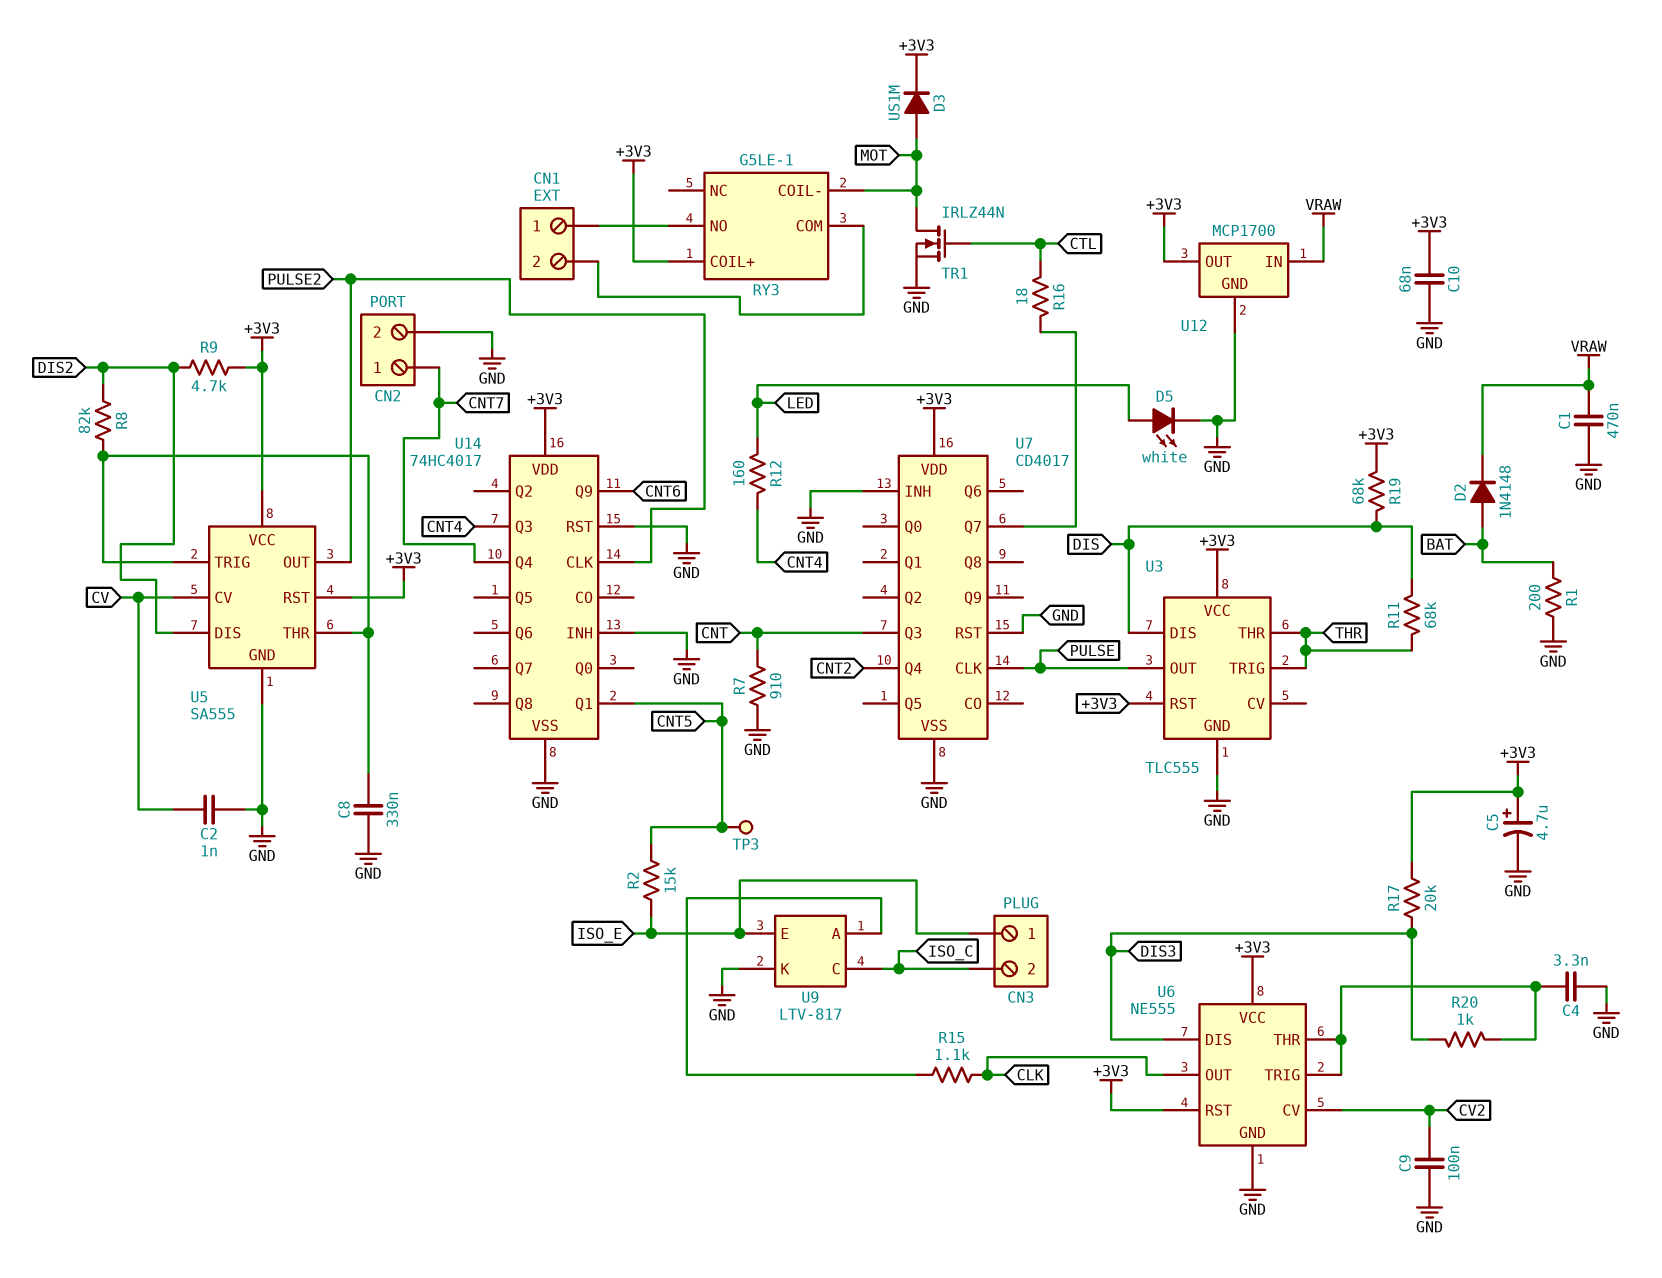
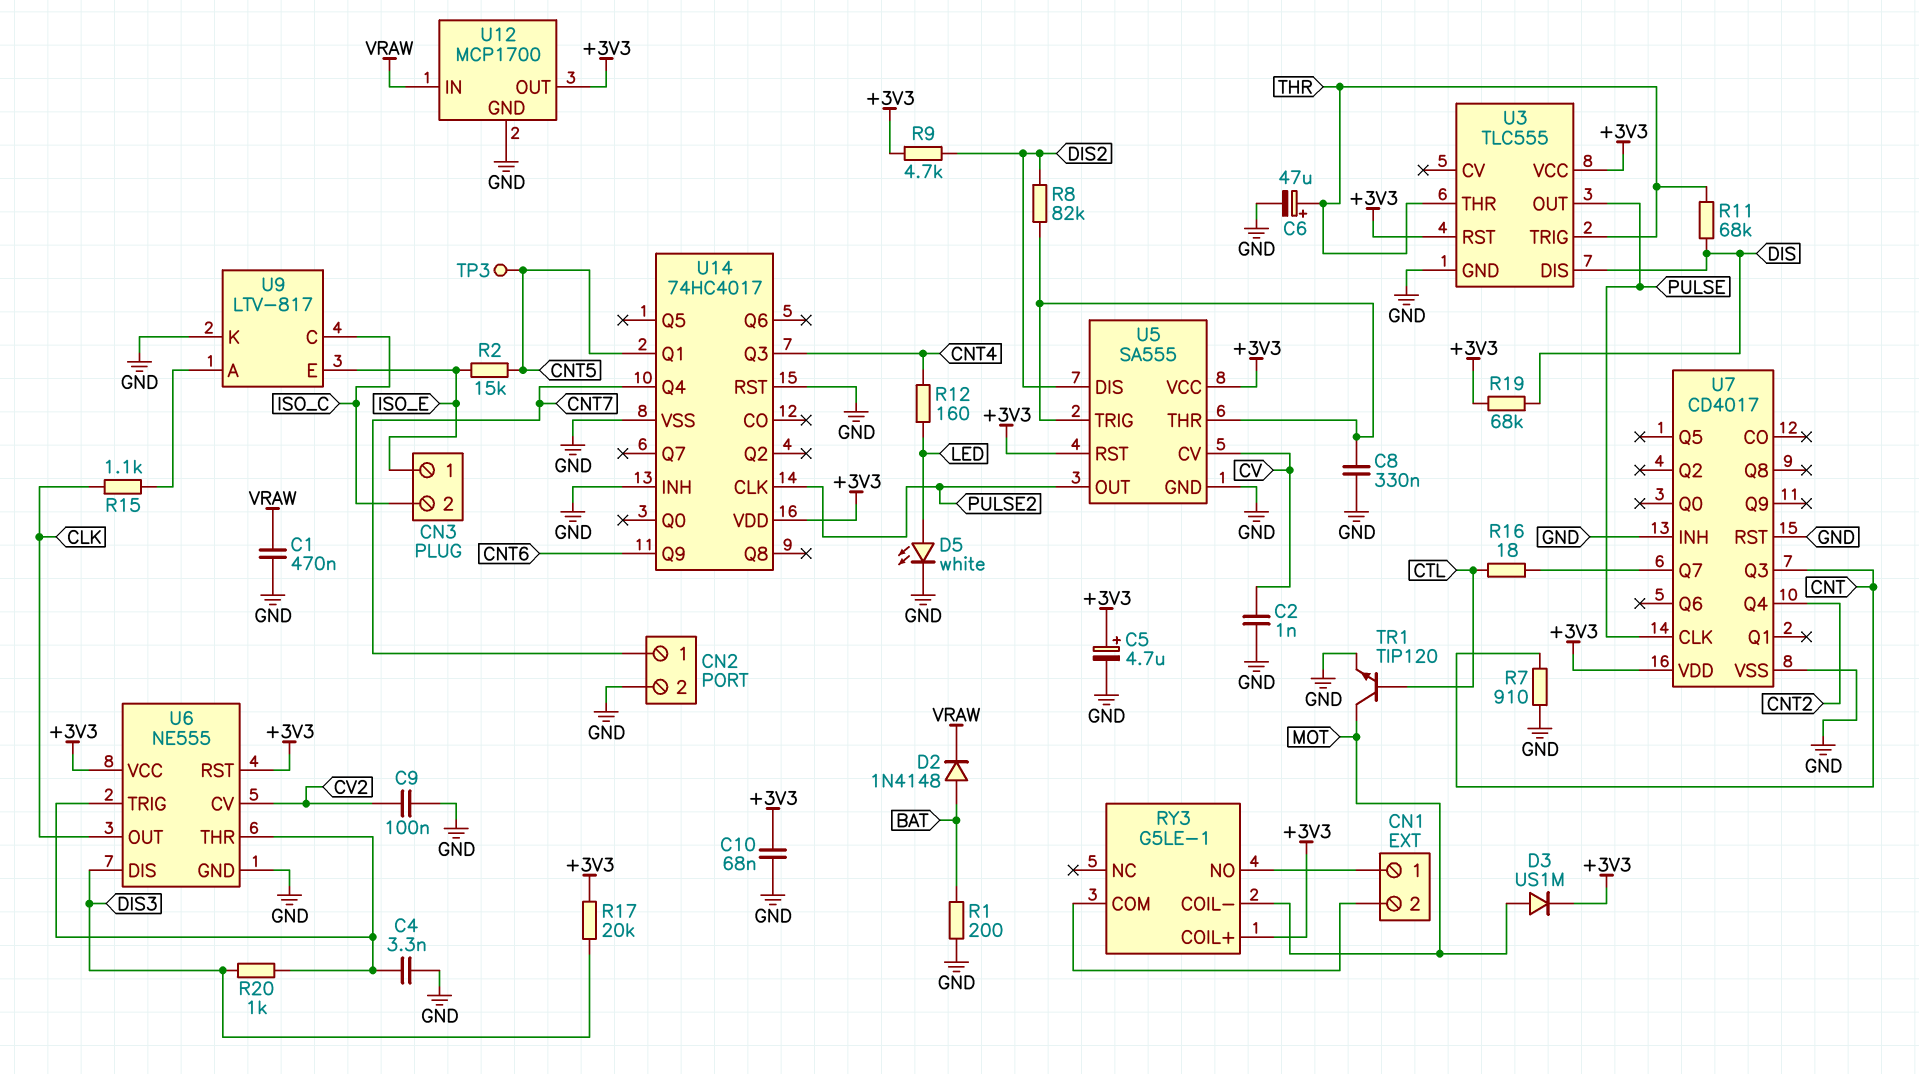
C6: none -> 47uF (plus THR, minus GND)
TR1: NMOS IRLZ44N (G CTL, D MOT, S GND) -> NPN TIP120 (B CTL, C MOT, E GND)

